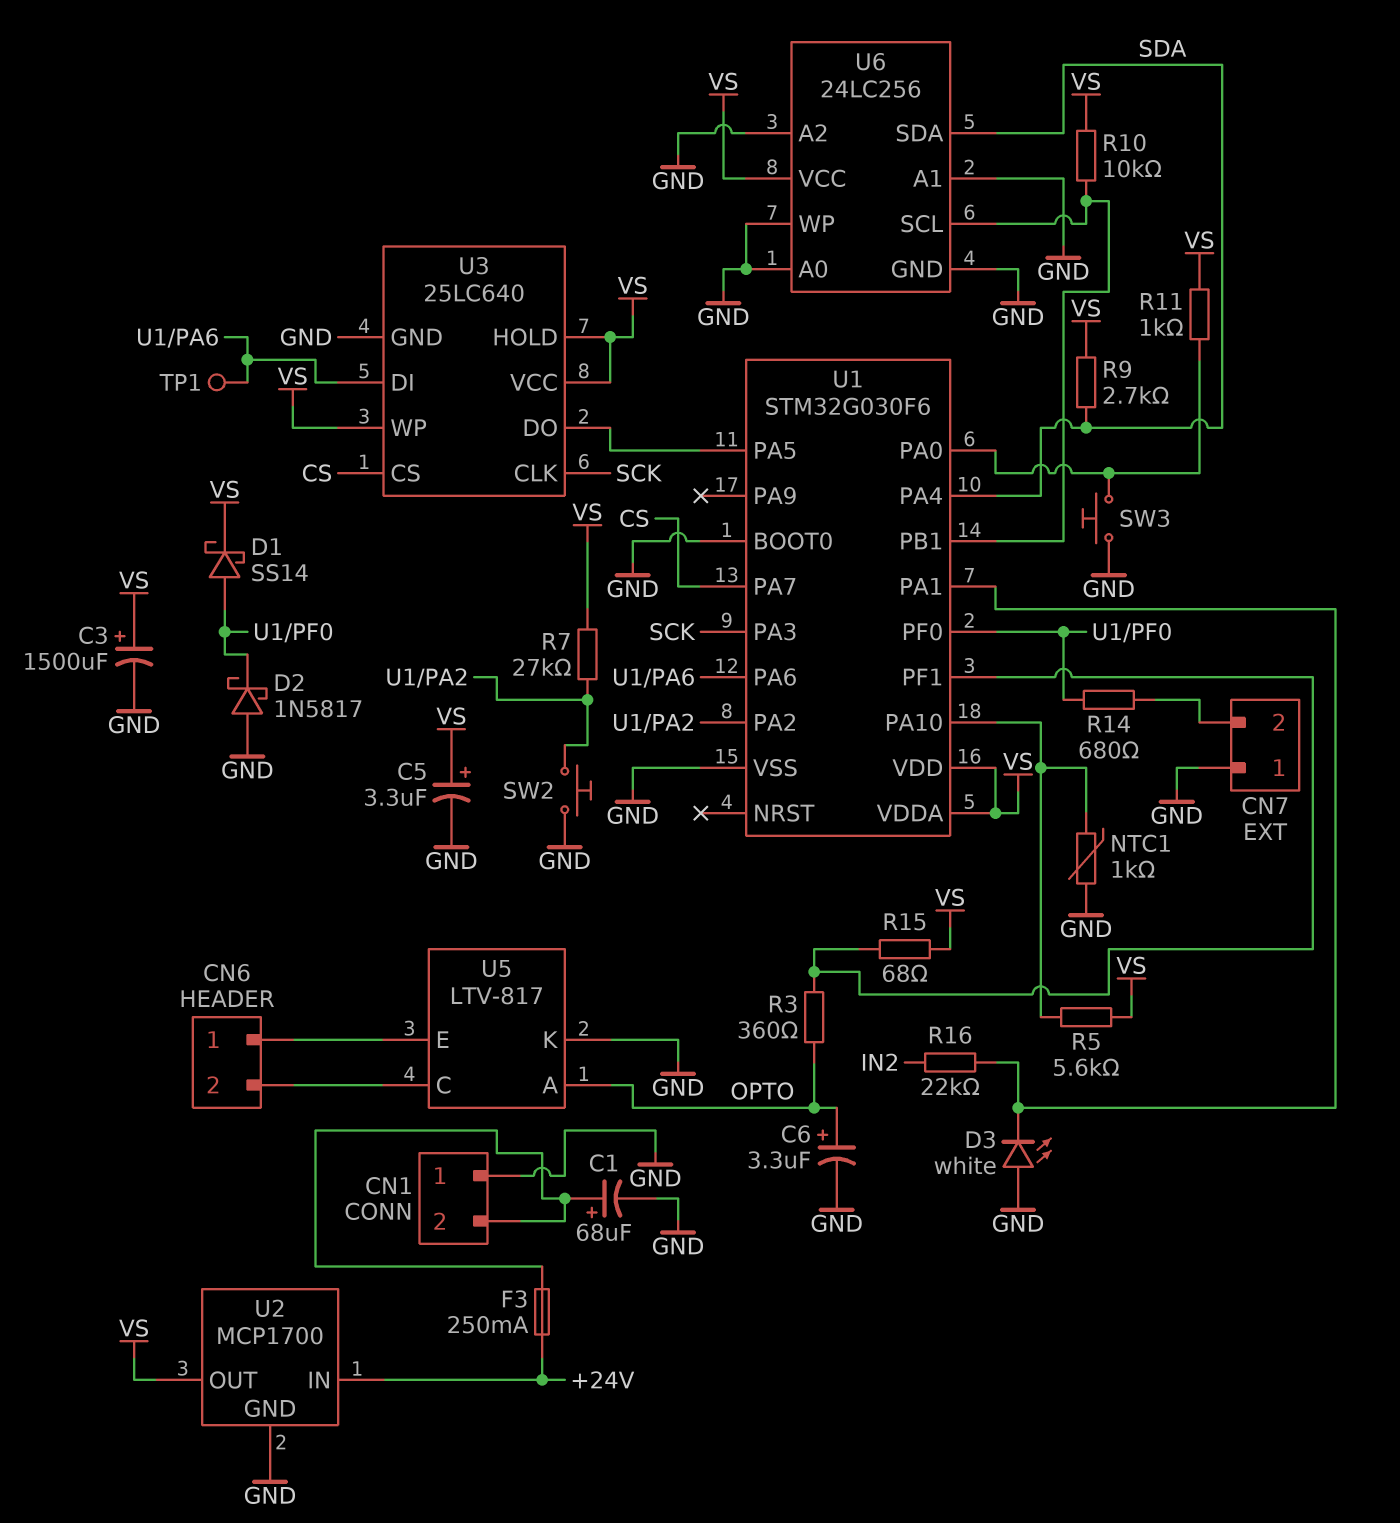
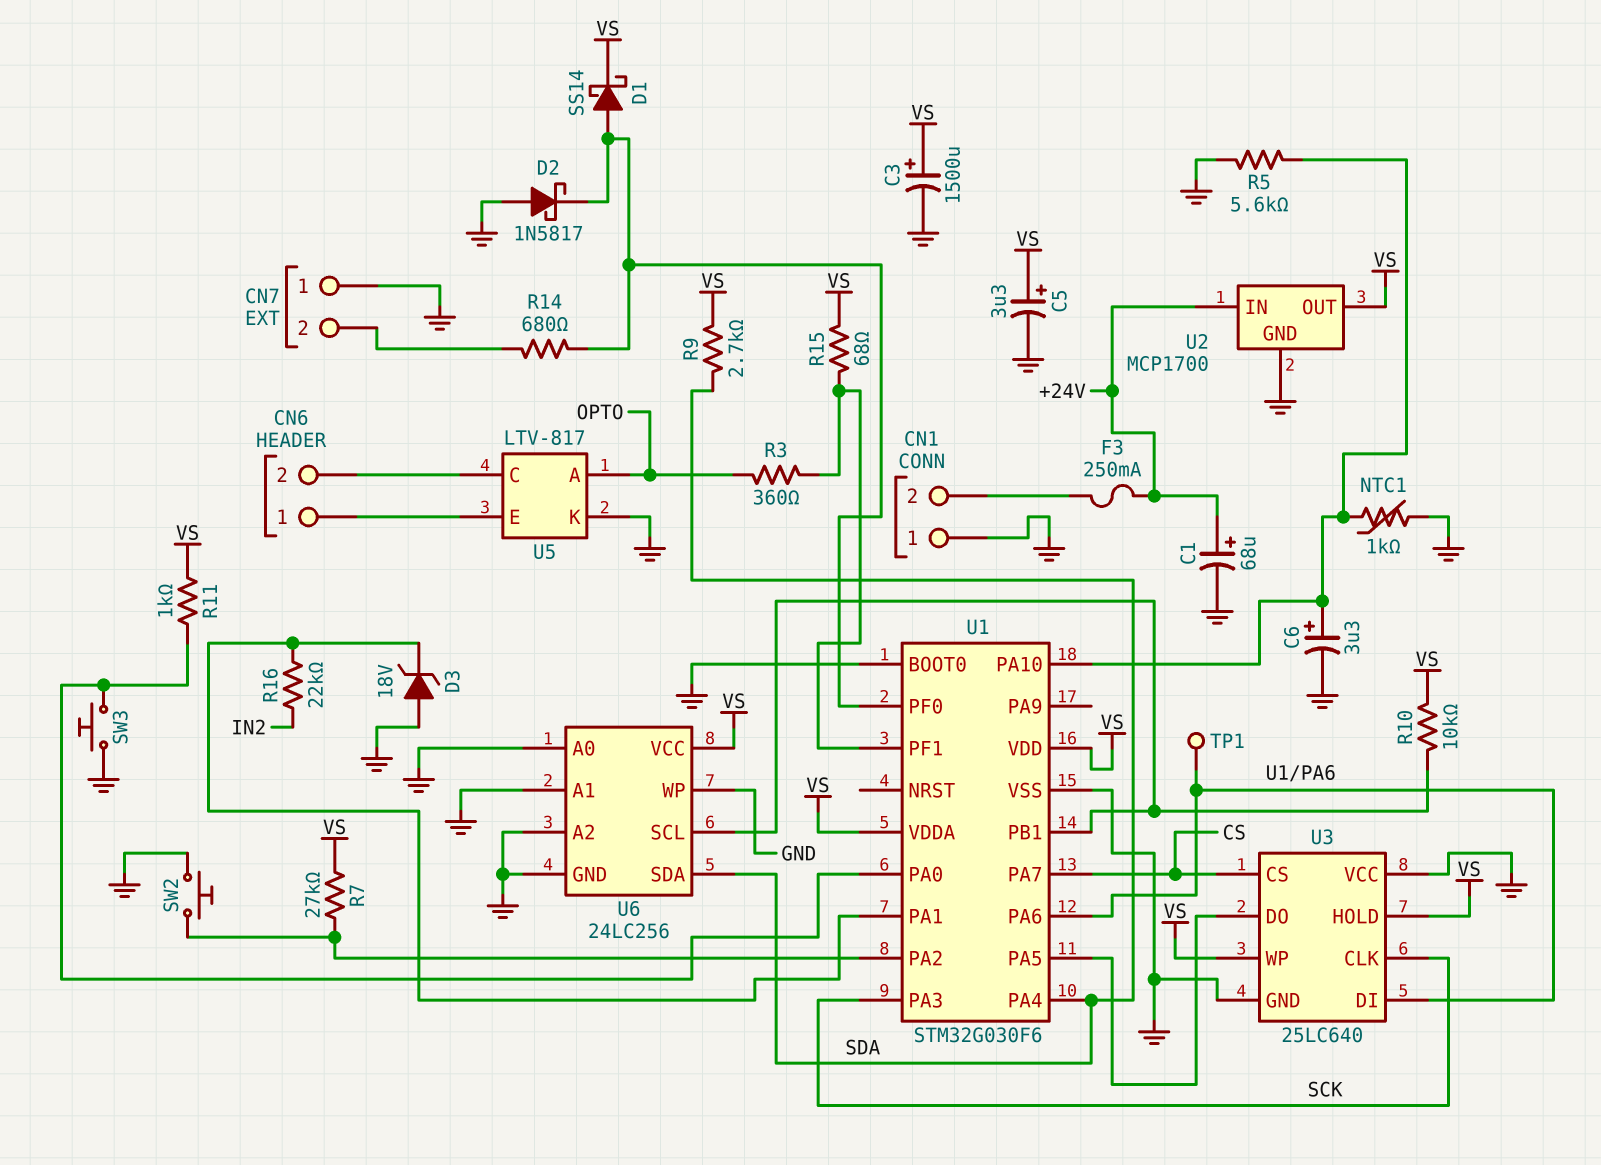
C1: 68uF (plus CN1/2, minus GND) -> 68uF (plus +24V, minus GND)
C6: 3.3uF (plus OPTO, minus GND) -> 3.3uF (plus U1/PA10, minus GND)
D3: LED white (A GND, K U1/PA1) -> zener 18V (A GND, K U1/PA1)
R5: 5.6k (U1/PA10, VS) -> 5.6k (GND, U1/PA10)
U3 pin VCC: VS -> GND

